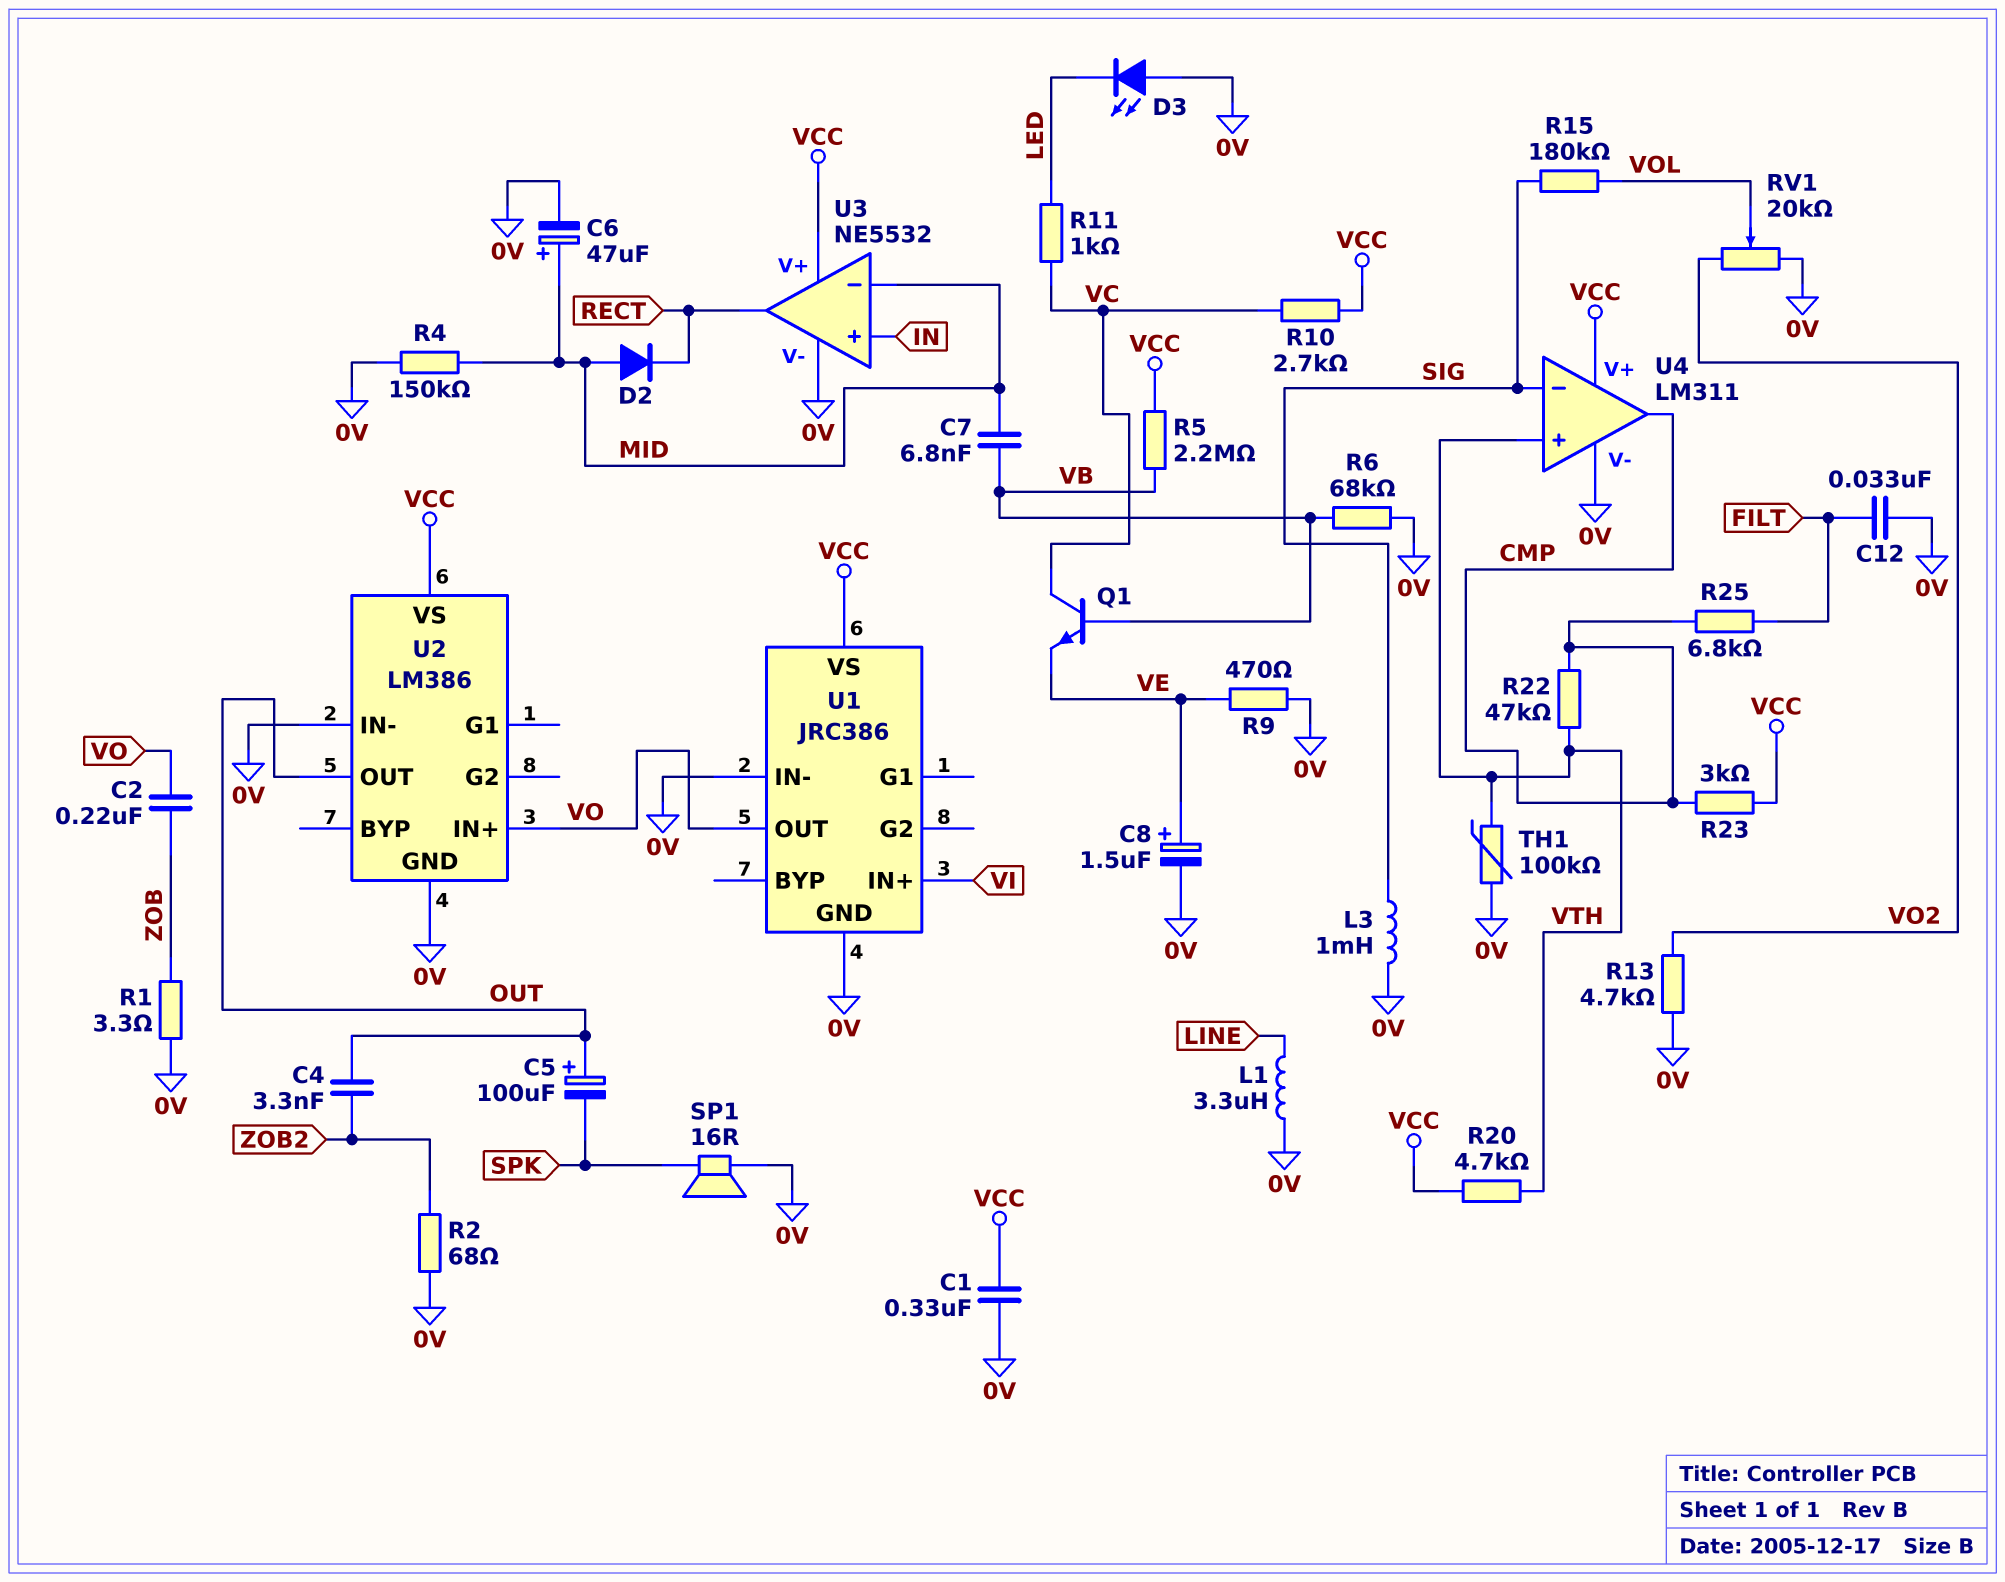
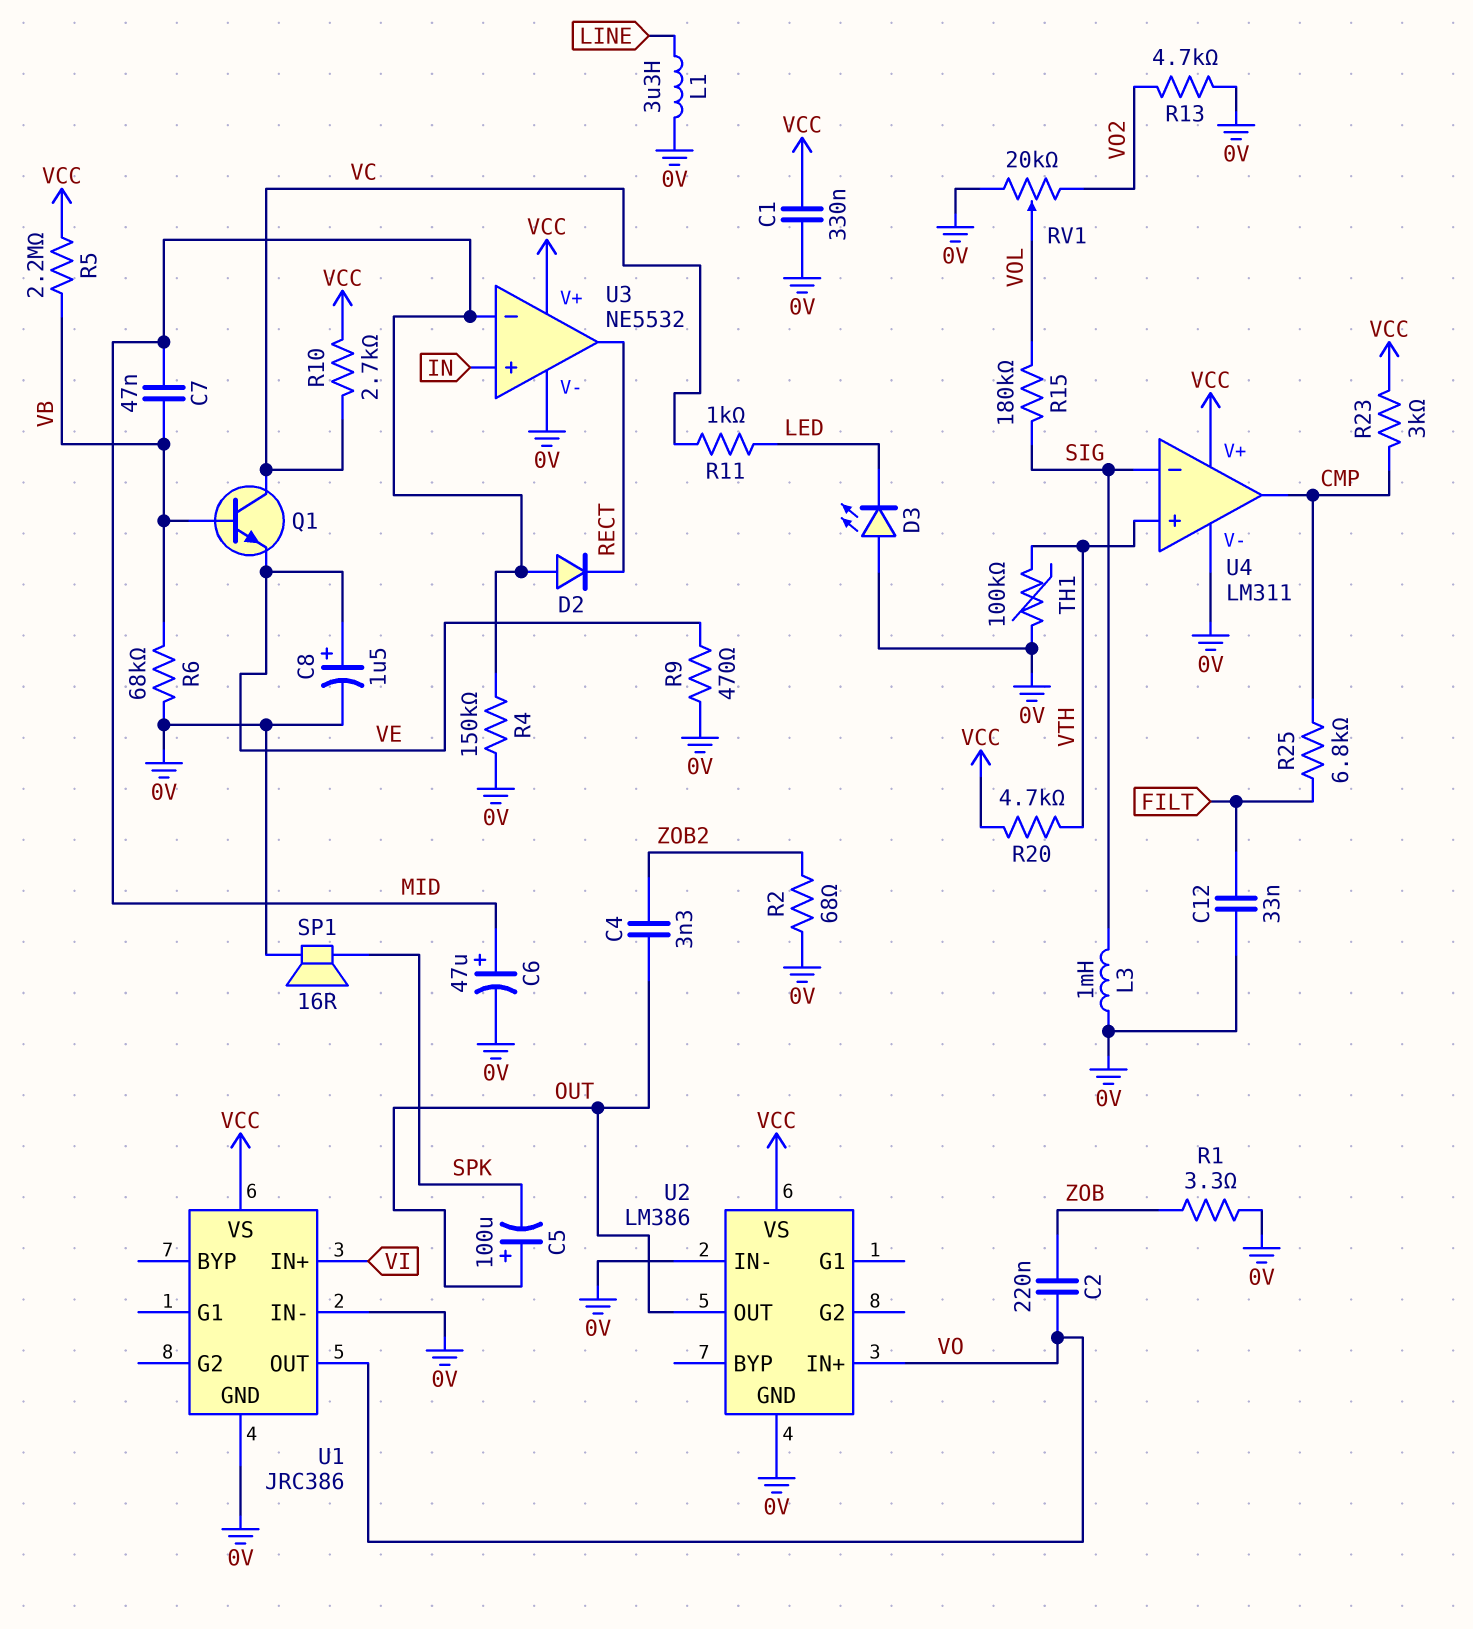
C7: 6.8nF (MID, VB) -> 47nF (MID, VB)
R22: 47k (CMP, VTH) -> none

